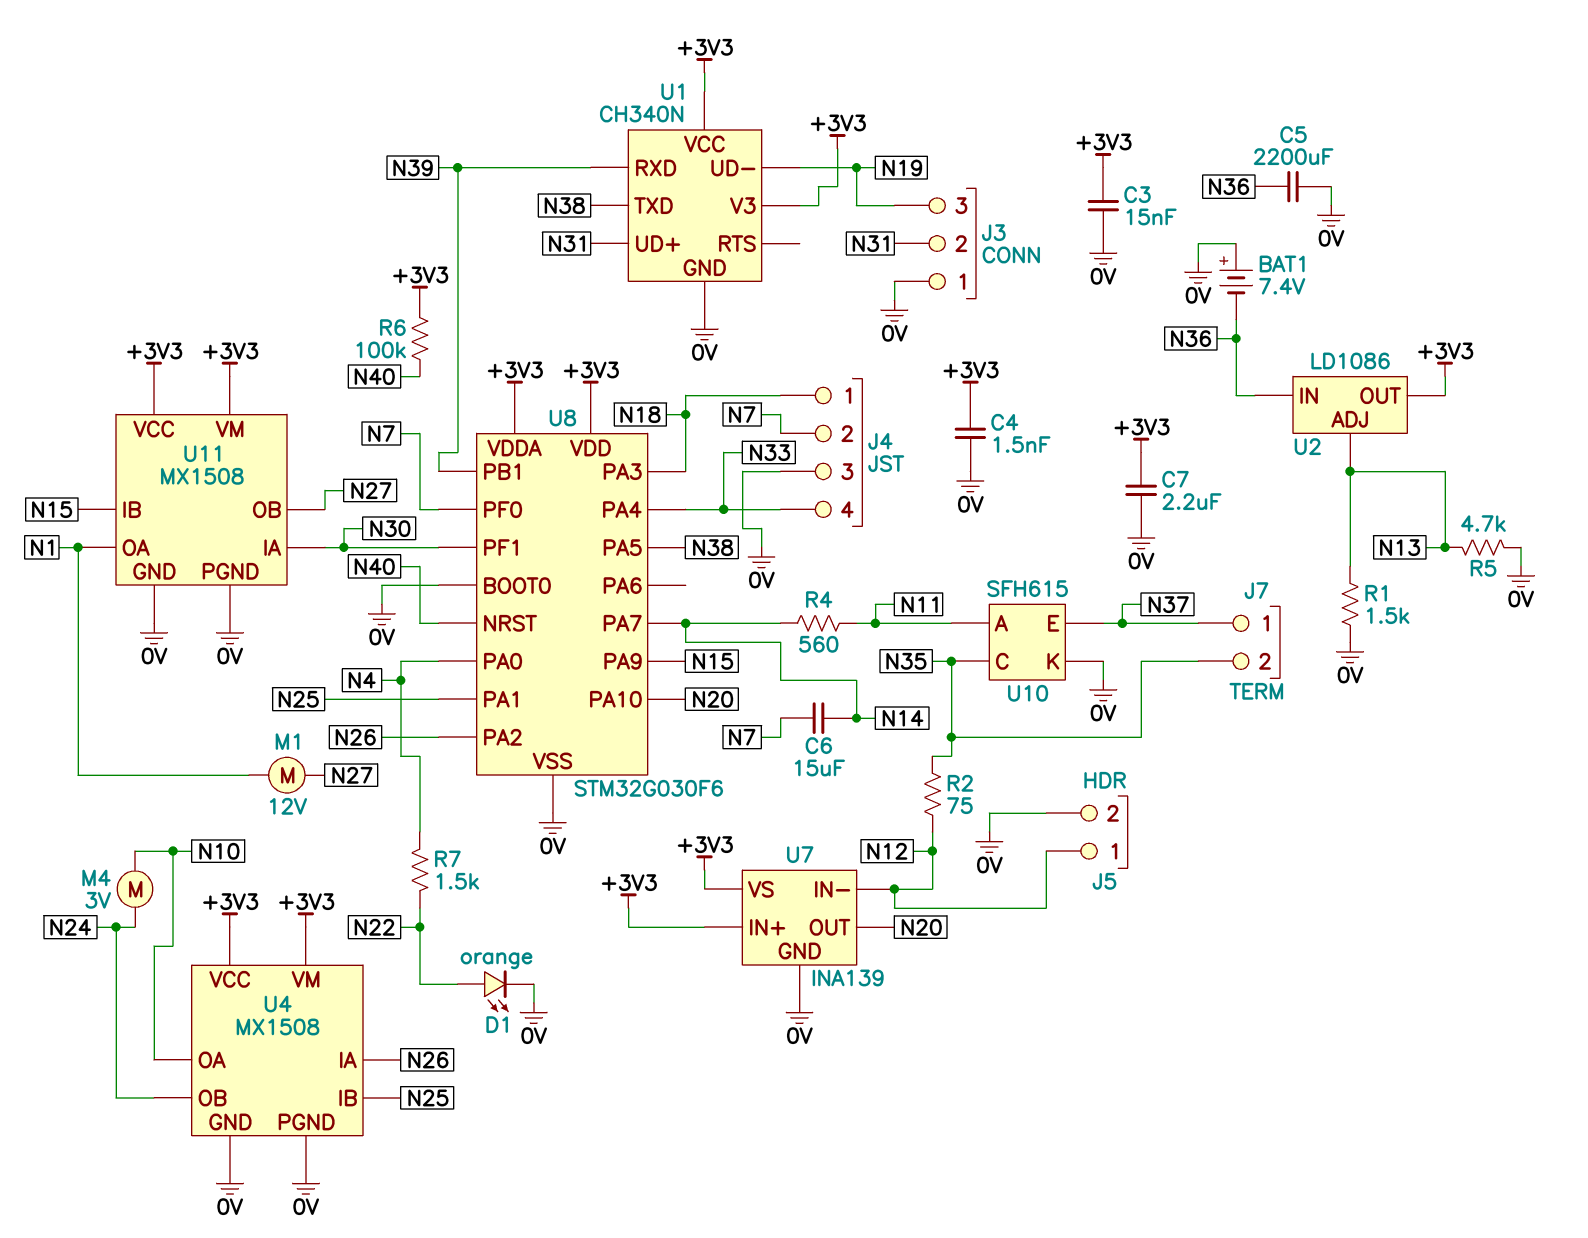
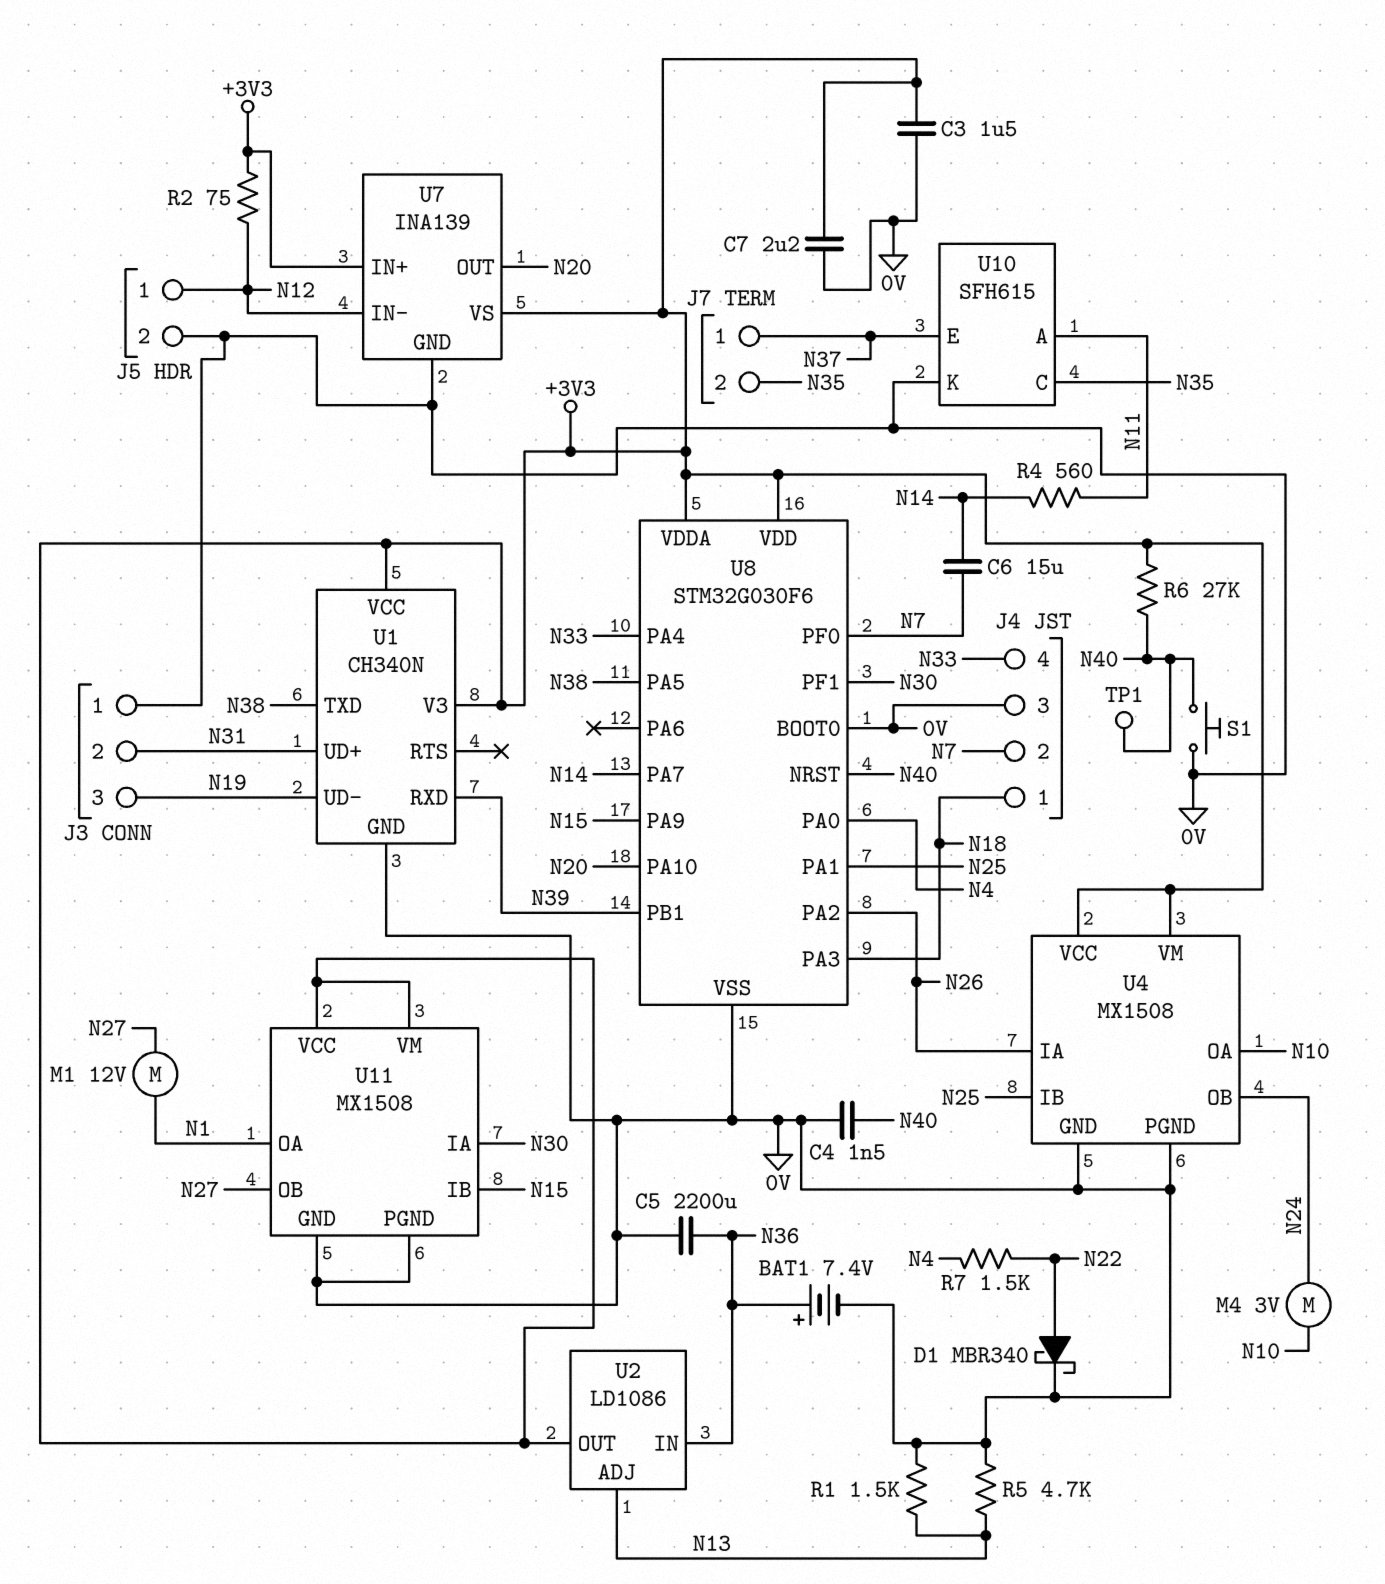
BAT1: 7.4V (plus 0V, minus N36) -> 7.4V (plus N36, minus 0V)
C3: 15nF (+3V3, 0V) -> 1.5uF (+3V3, 0V)
C4: 1.5nF (+3V3, 0V) -> 1.5nF (0V, N40)
D1: LED orange (A N22, K 0V) -> schottky MBR340 (A N22, K 0V)
R2: 75 (N12, N35) -> 75 (+3V3, N12)
R6: 100k (+3V3, N40) -> 27k (+3V3, N40)
S1: none -> button (0V, N40)
TP1: none -> test point (N40)

